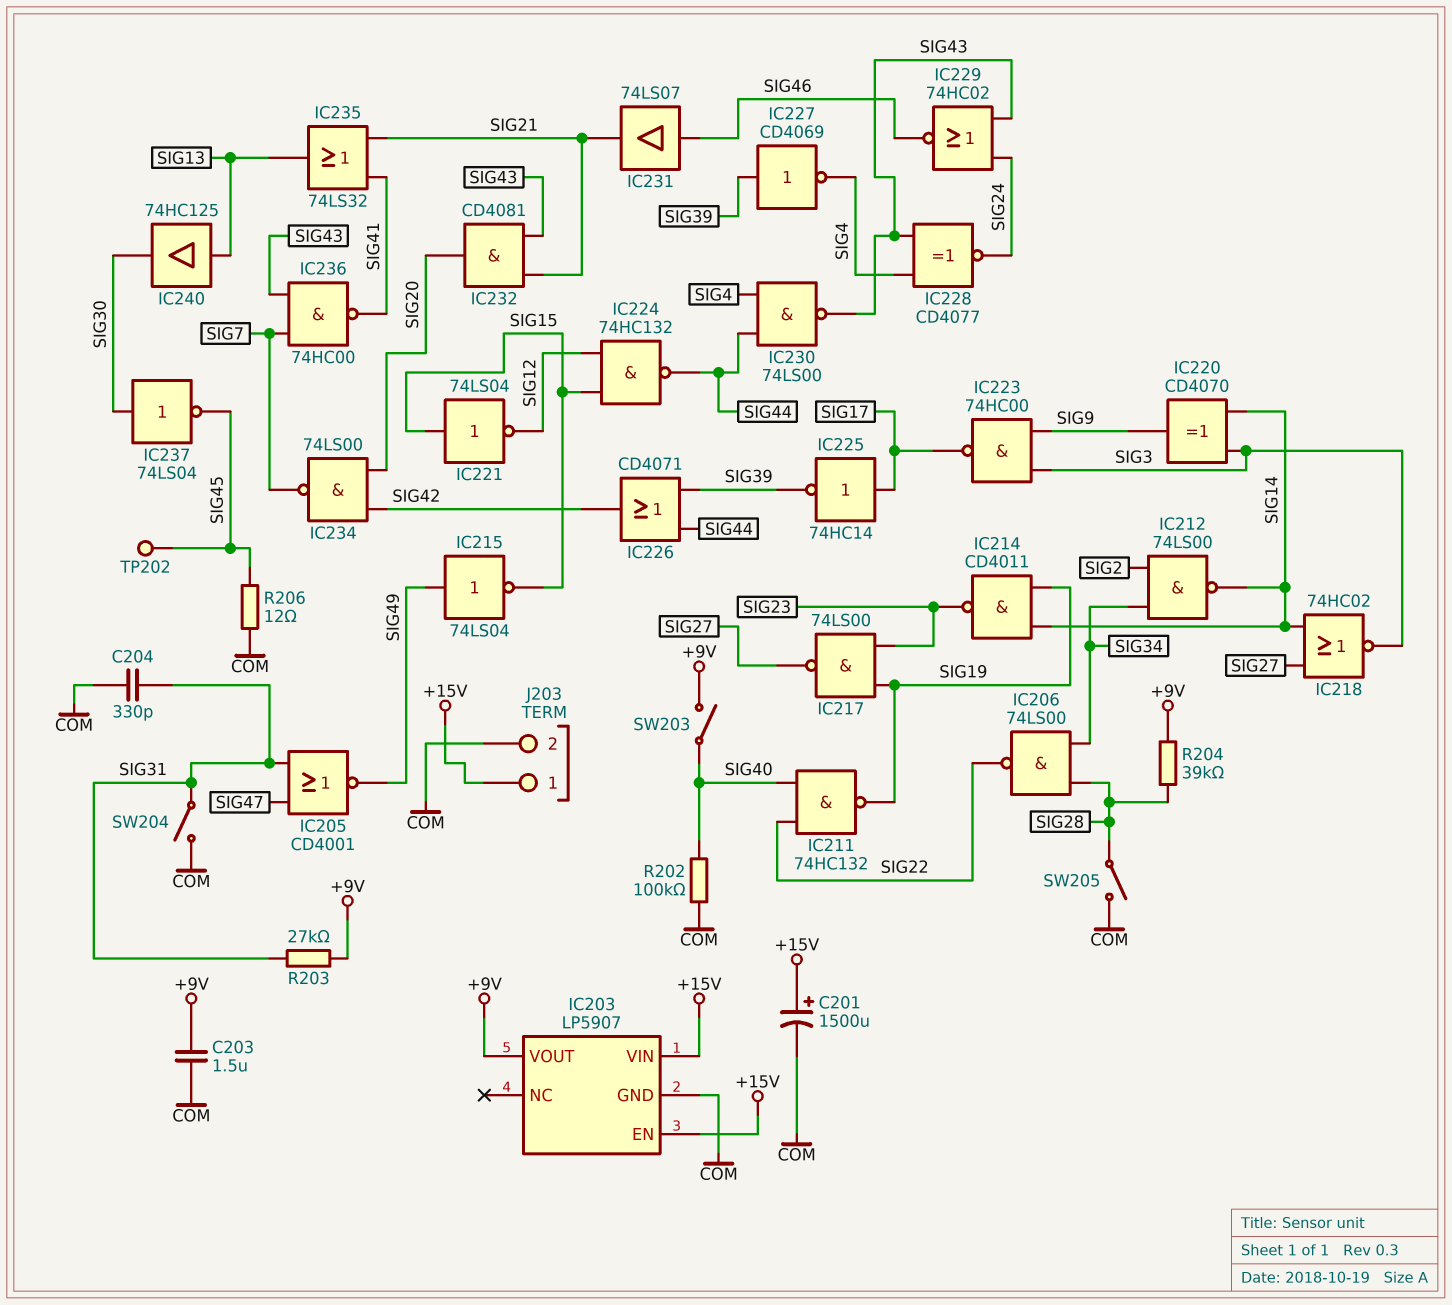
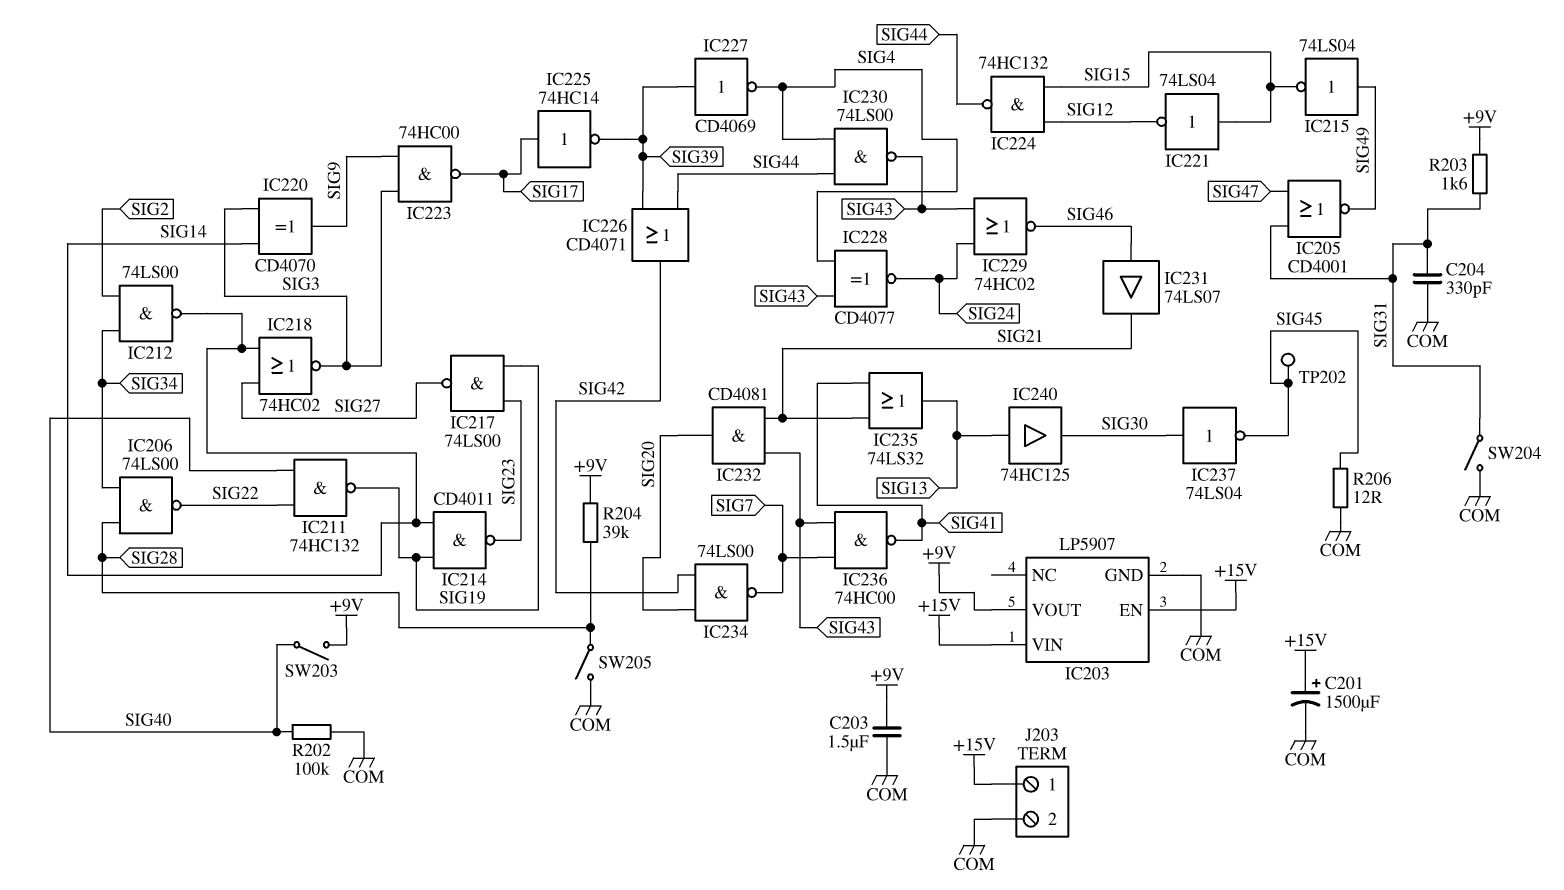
R203: 27k (+9V, SIG31) -> 1.6k (+9V, SIG31)

